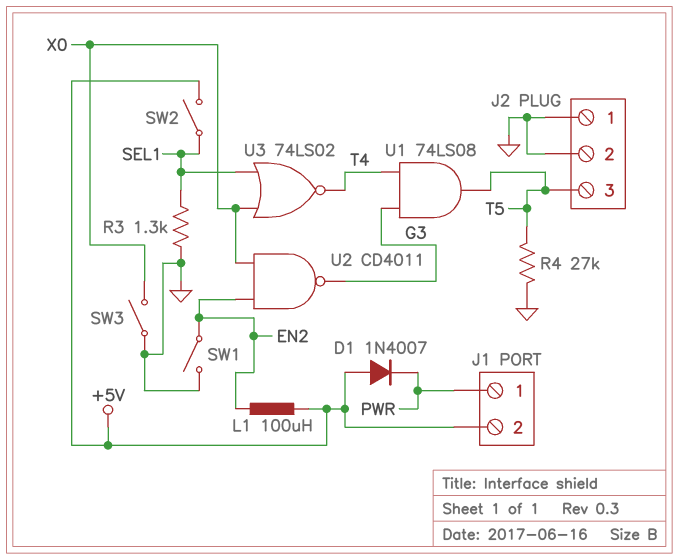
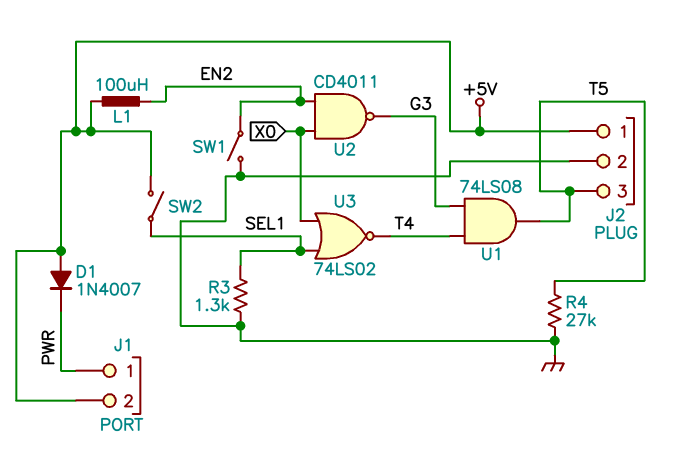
J2 pin 1: GND -> +5V
SW3: switch (GND, X0) -> none

